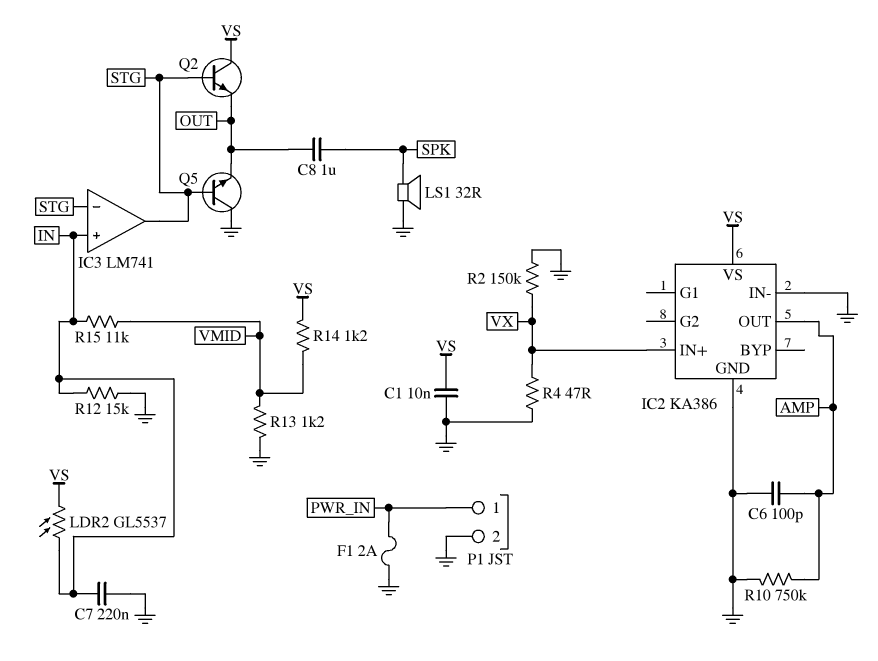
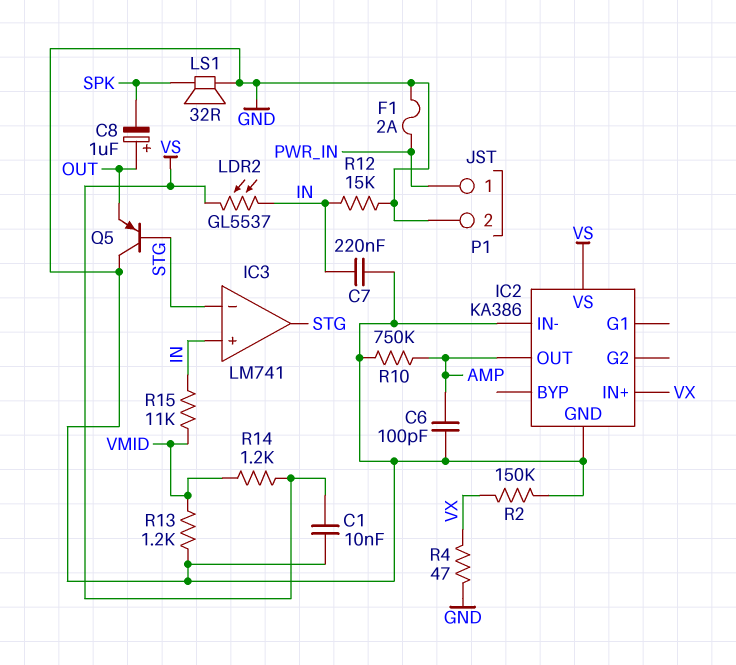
C8: 1uF (OUT, SPK) -> 1uF (plus OUT, minus SPK)
Q2: NPN (B STG, C VS, E OUT) -> none
Q5: NPN (B STG, C GND, E OUT) -> PNP (B STG, C GND, E OUT)

